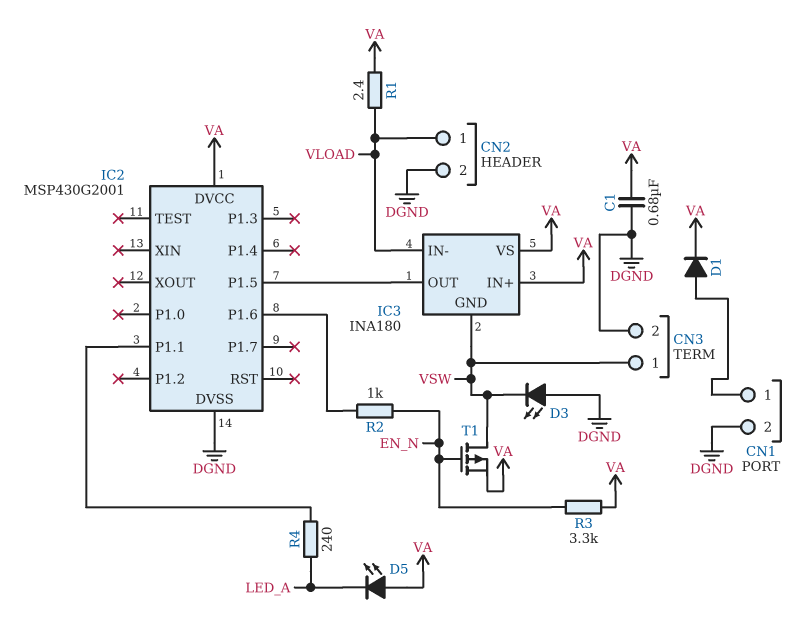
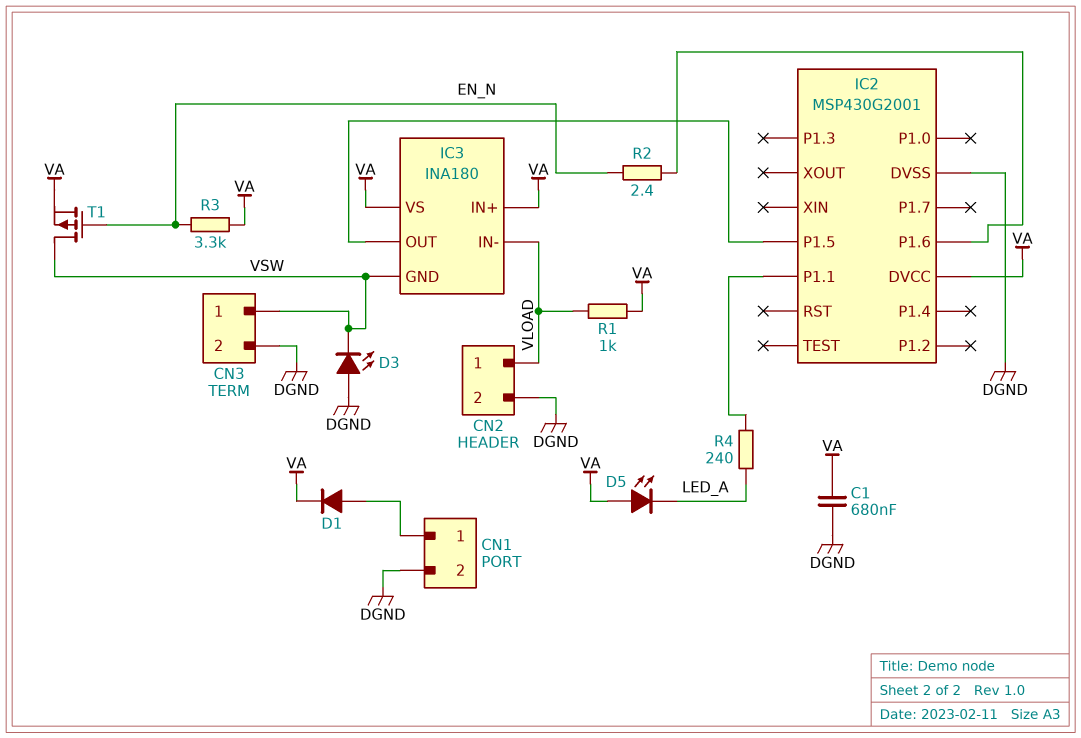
R1: 2.4 (VA, VLOAD) -> 1k (VA, VLOAD)
R2: 1k (EN_N, IC2/P1.6) -> 2.4 (EN_N, IC2/P1.6)

